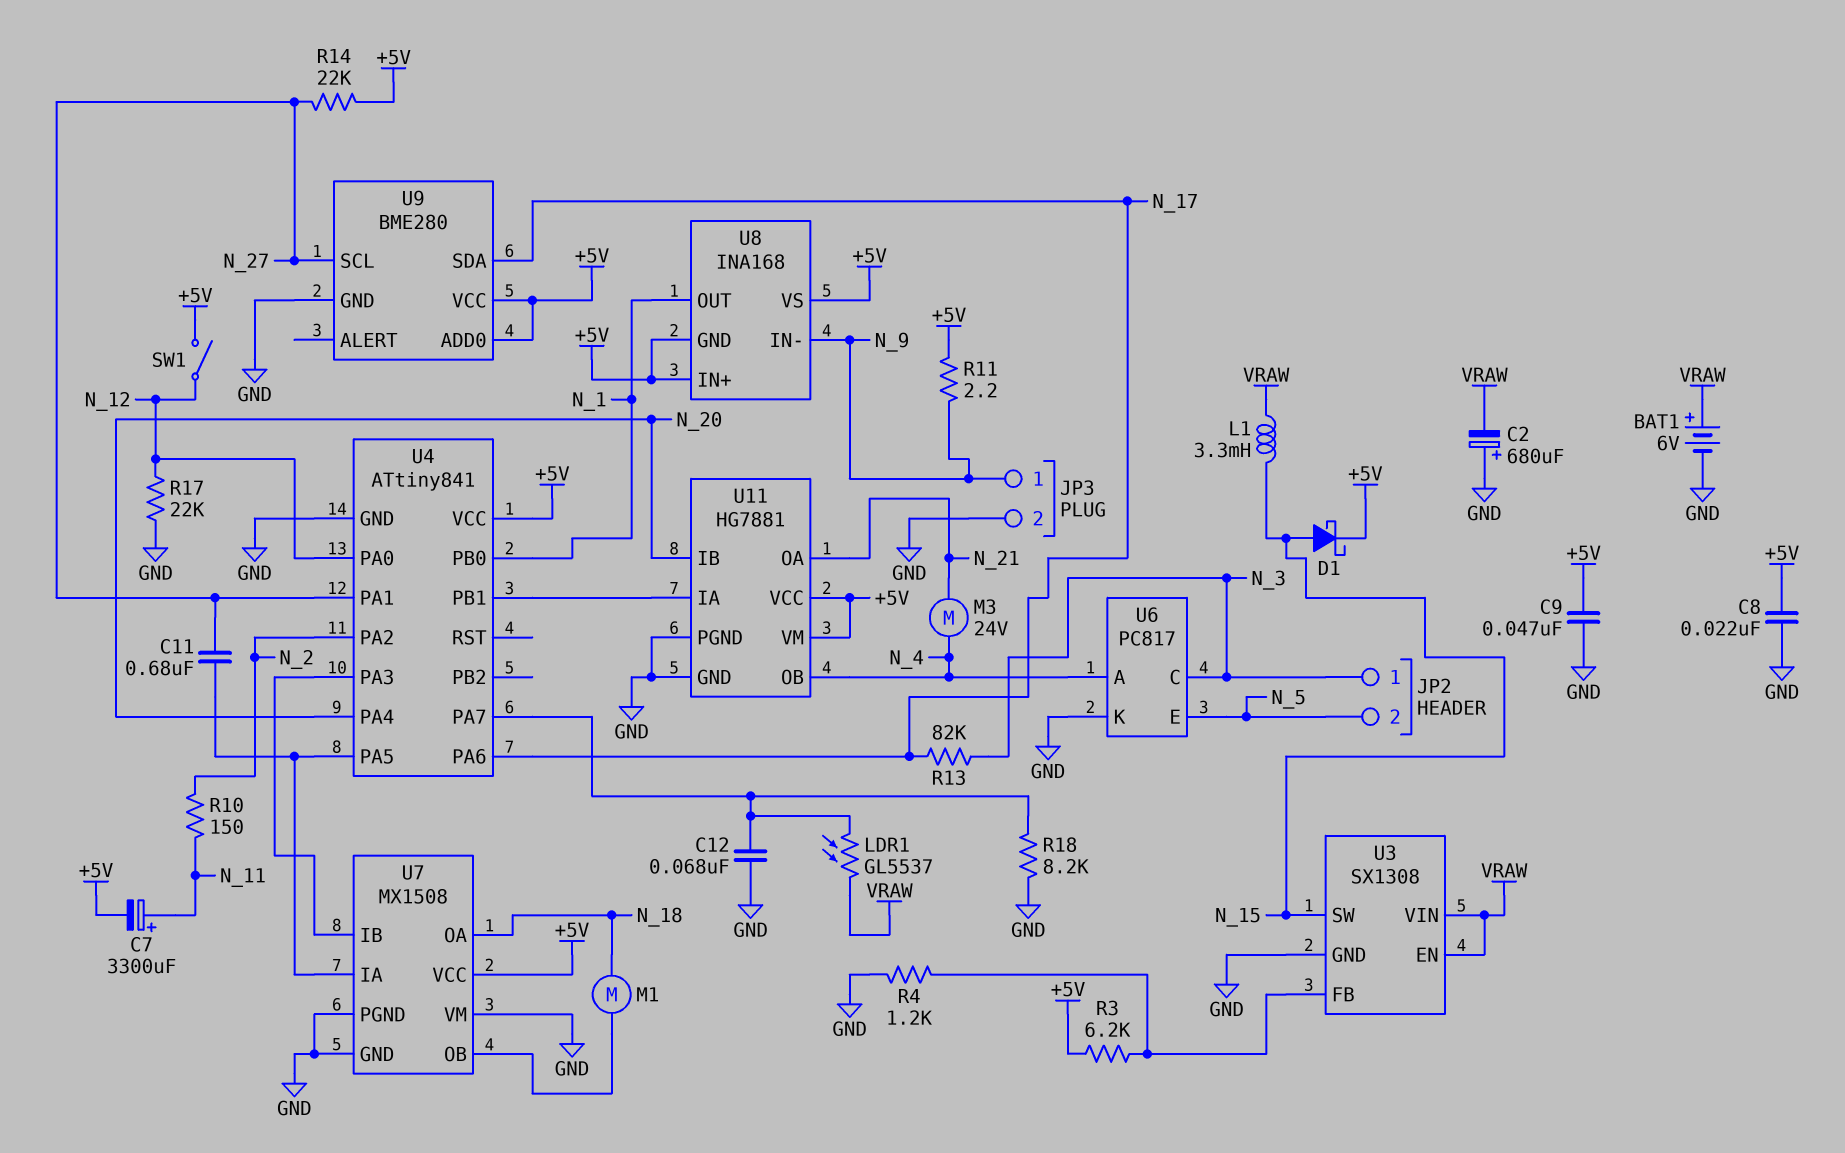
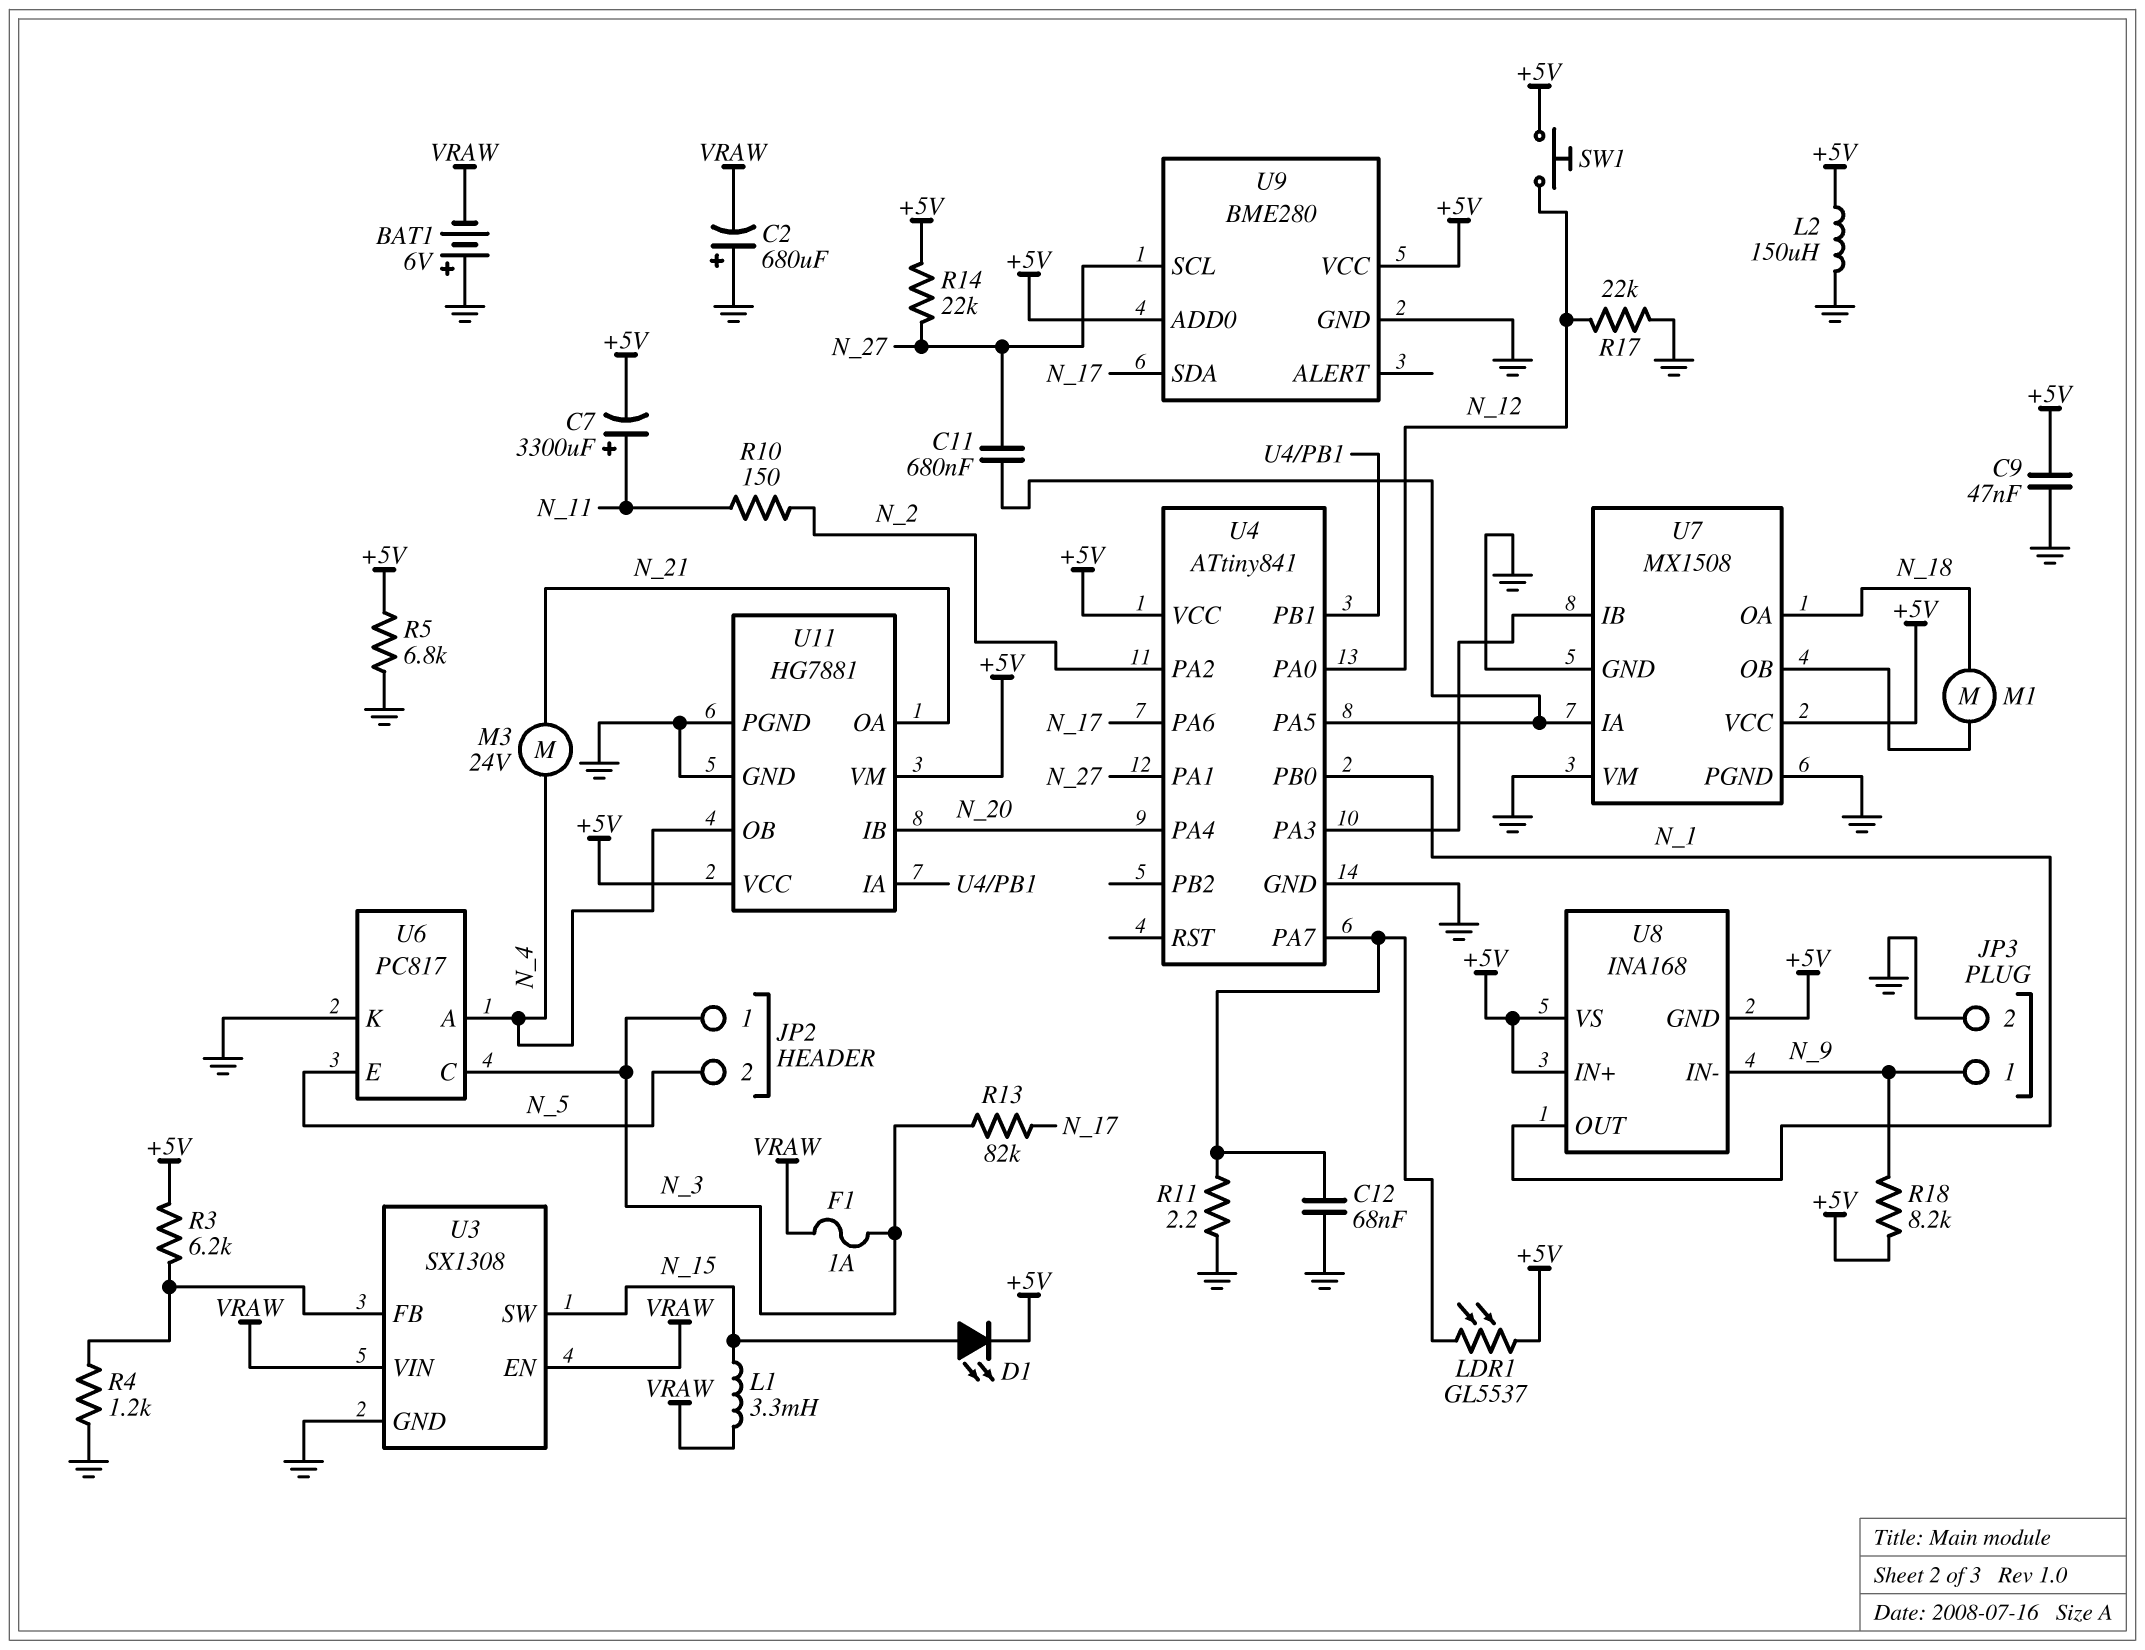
BAT1: 6V (plus VRAW, minus GND) -> 6V (plus GND, minus VRAW)
C8: 22nF (+5V, GND) -> none
D1: schottky (A N_15, K +5V) -> LED (A N_15, K +5V)
F1: none -> 1A (N_3, VRAW)
L2: none -> 150uH (+5V, GND)
LDR1: GL5537 (U4/PA7, VRAW) -> GL5537 (+5V, U4/PA7)
R5: none -> 6.8k (+5V, GND)
R11: 2.2 (+5V, N_9) -> 2.2 (GND, U4/PA7)
R18: 8.2k (GND, U4/PA7) -> 8.2k (+5V, N_9)
SW1: switch (+5V, N_12) -> button (+5V, N_12)

